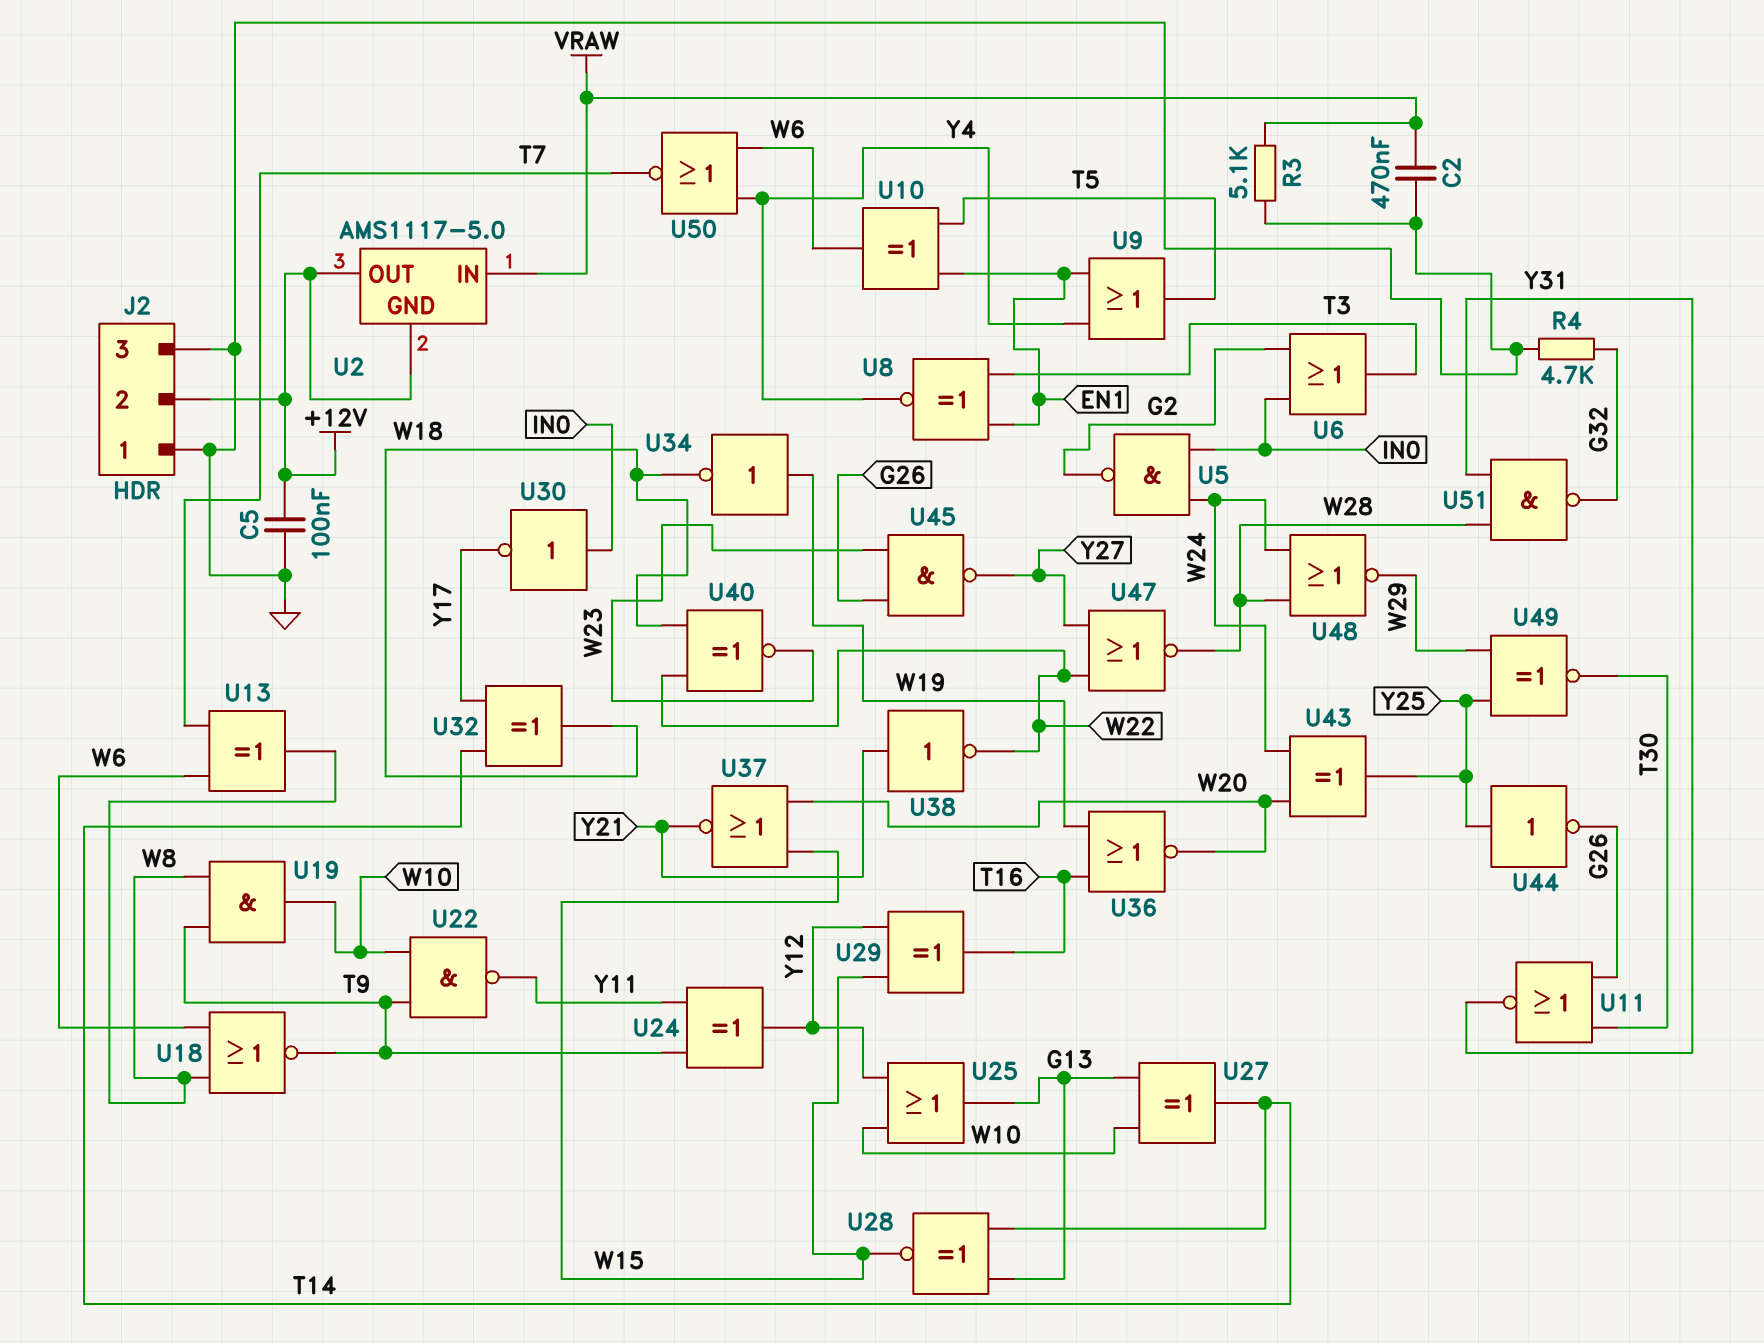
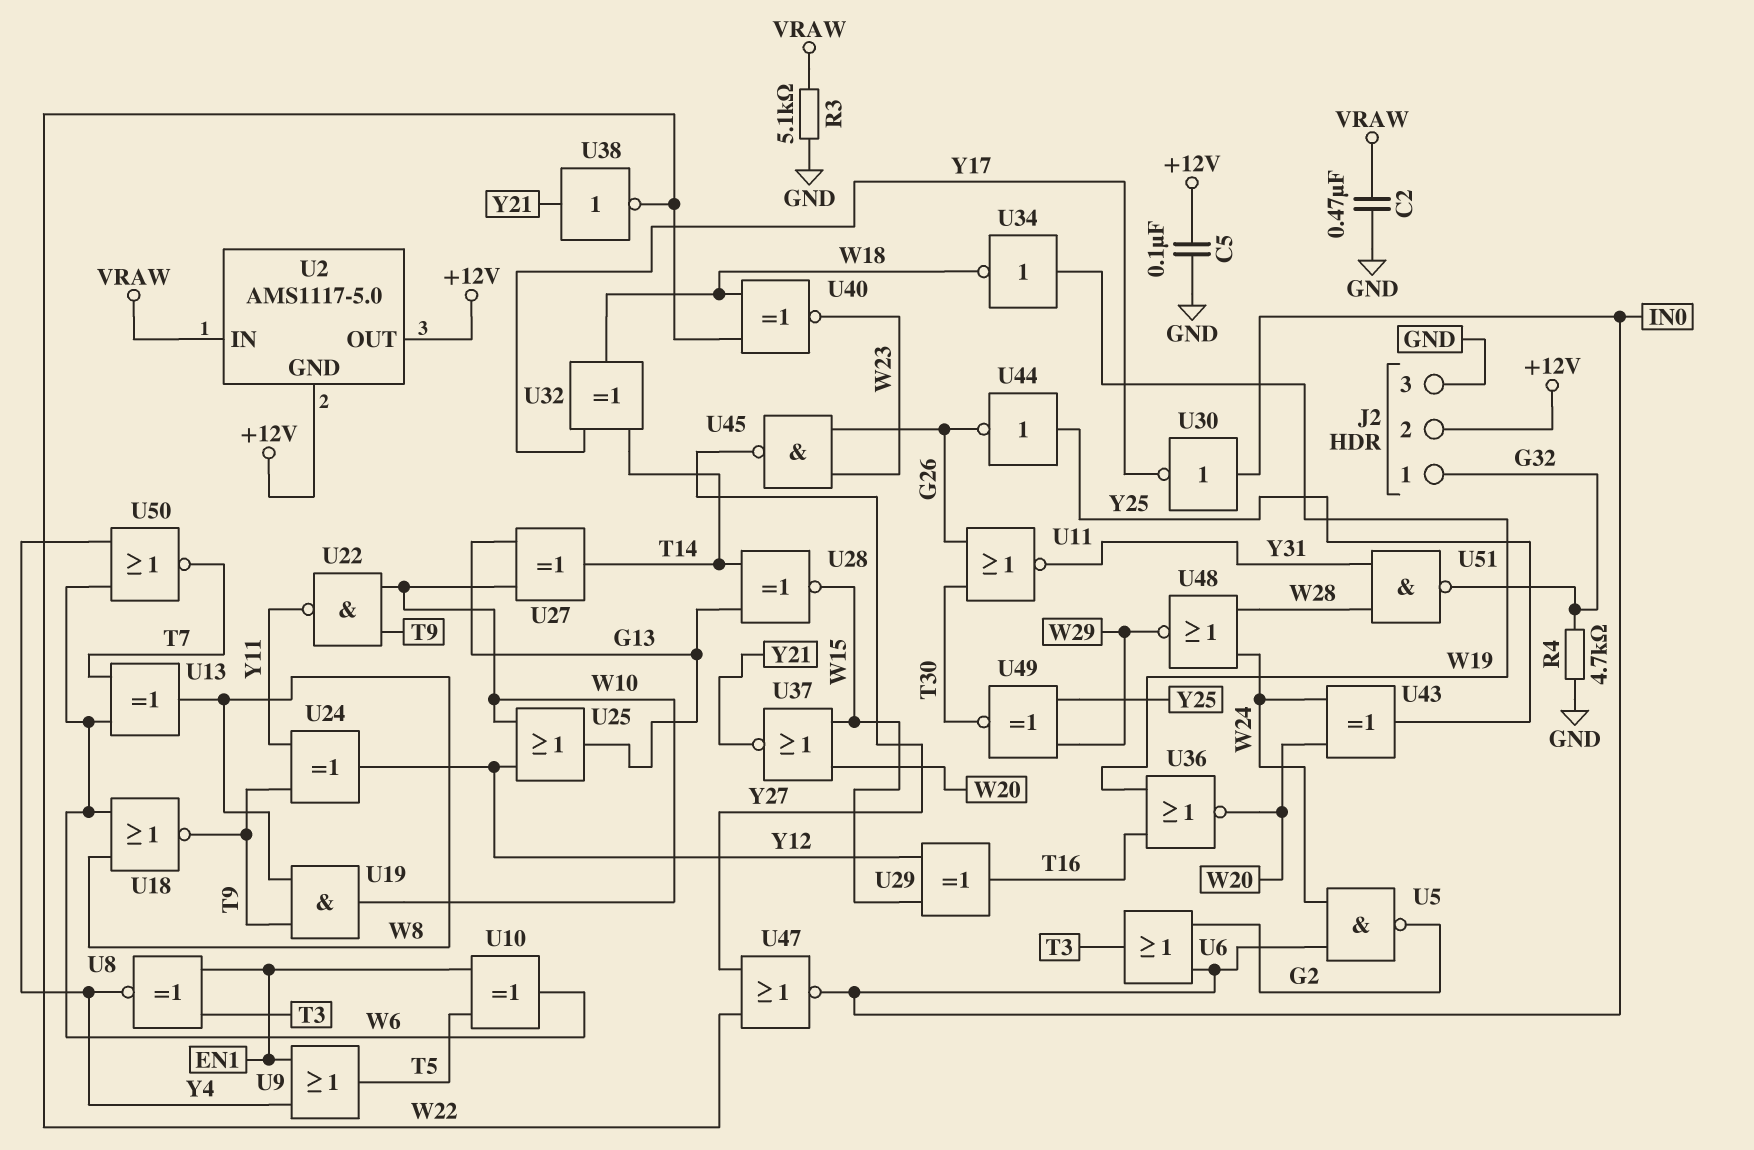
J2 pin 1: GND -> G32
U47: NOR (in W22, in Y27, out W28) -> NOR (in W22, in Y27, out IN0)

